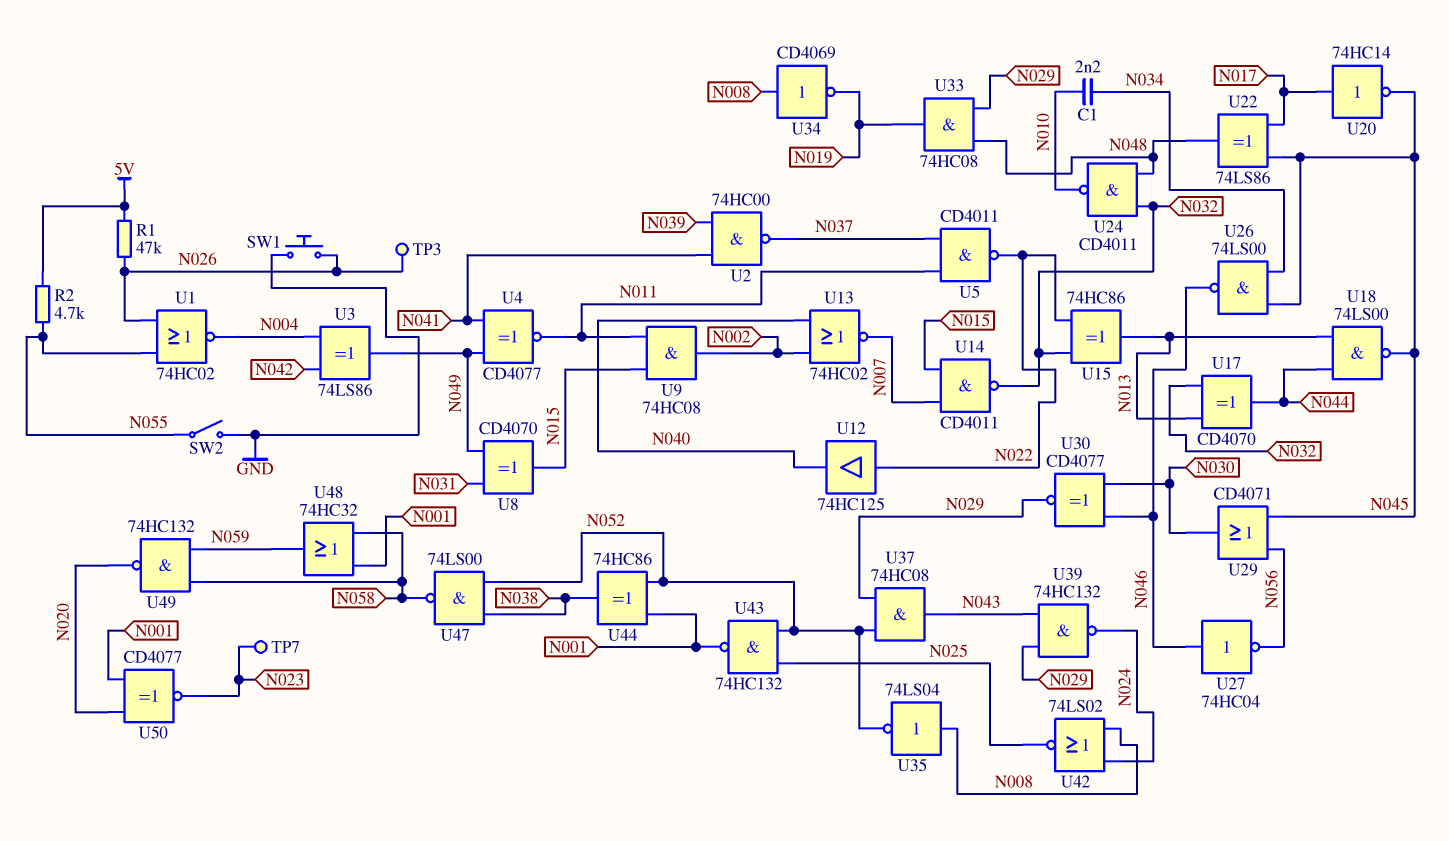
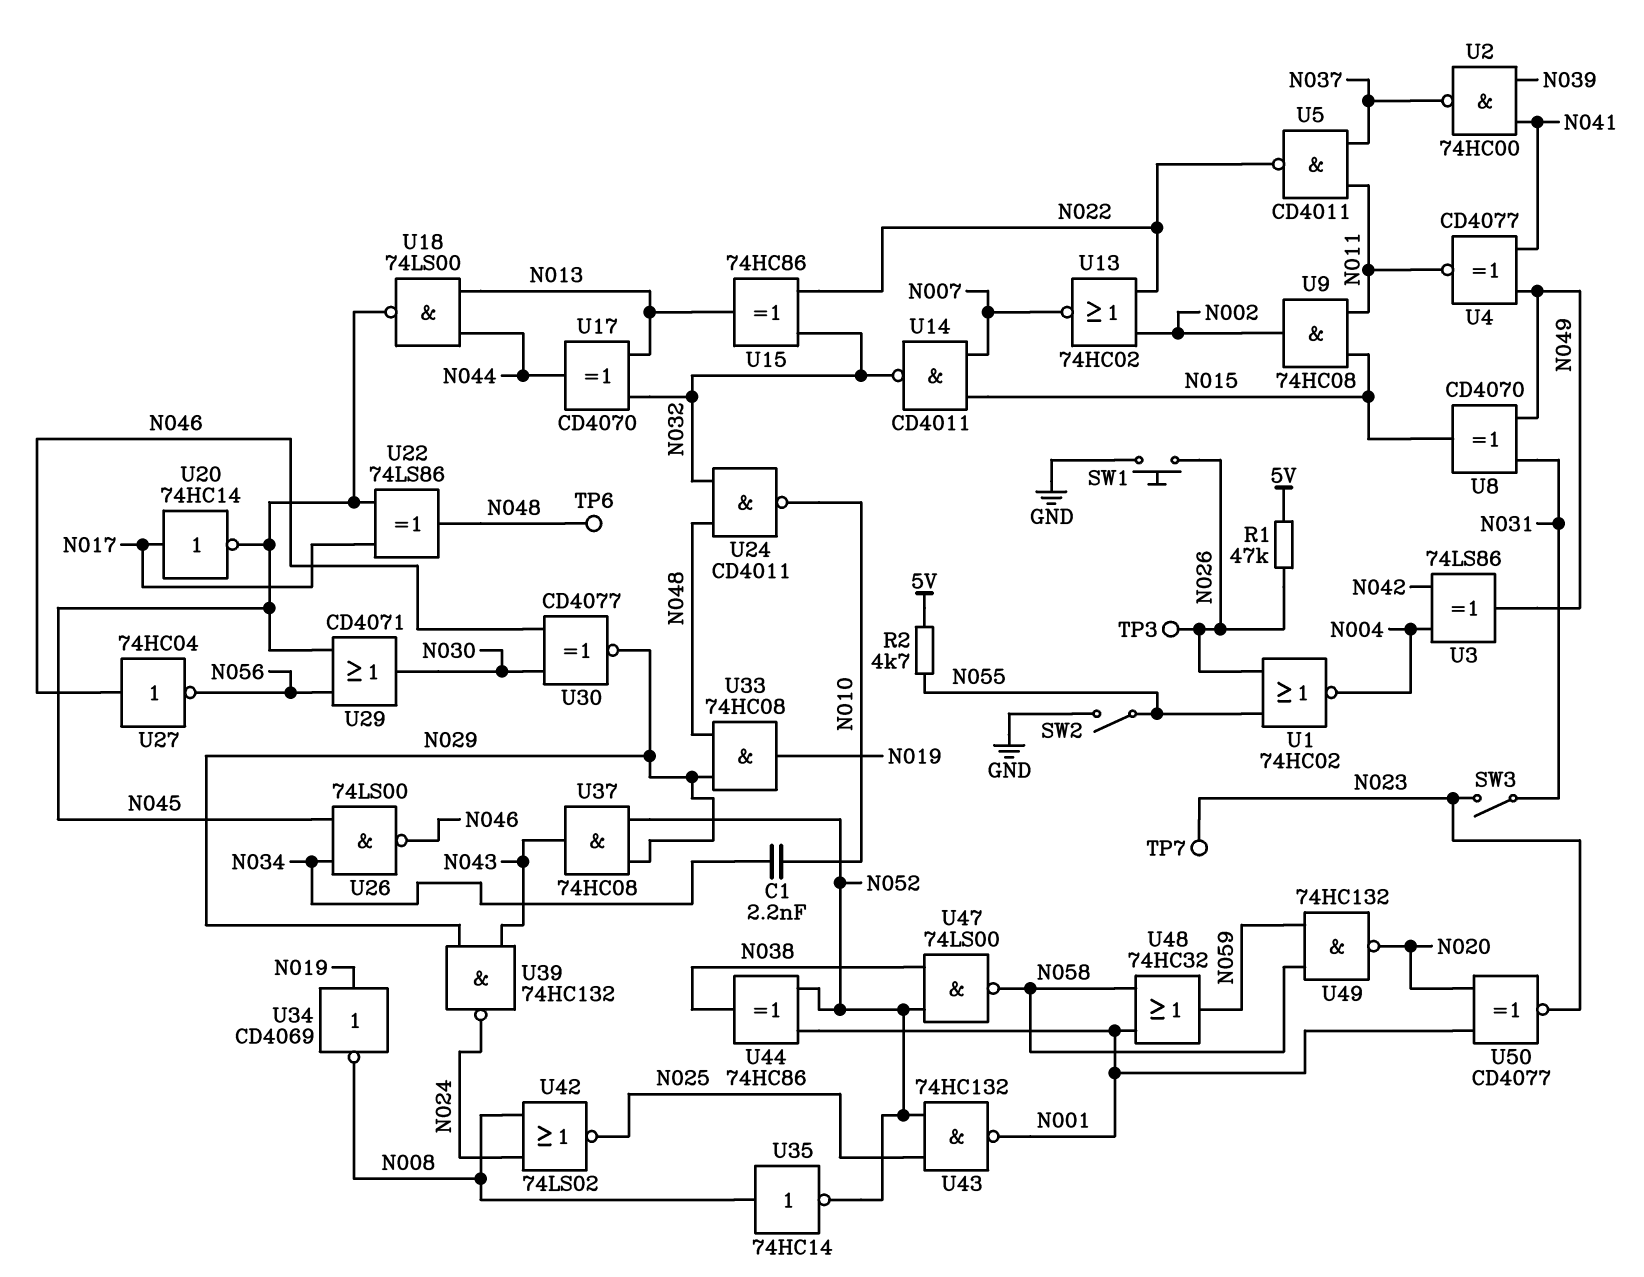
SW3: none -> switch (N023, N031)
TP6: none -> test point (N048)
U12: buffer 74HC125 (in N022, out N040) -> none
U13: NOR 74HC02 (in N002, in N040, out N007) -> NOR 74HC02 (in N002, in N022, out N007)
U34: NOT CD4069 (in N008, out N019) -> NOT CD4069 (in N019, out N008)
U35: NOT 74LS04 (in N008, out N052) -> NOT 74HC14 (in N008, out N052)

